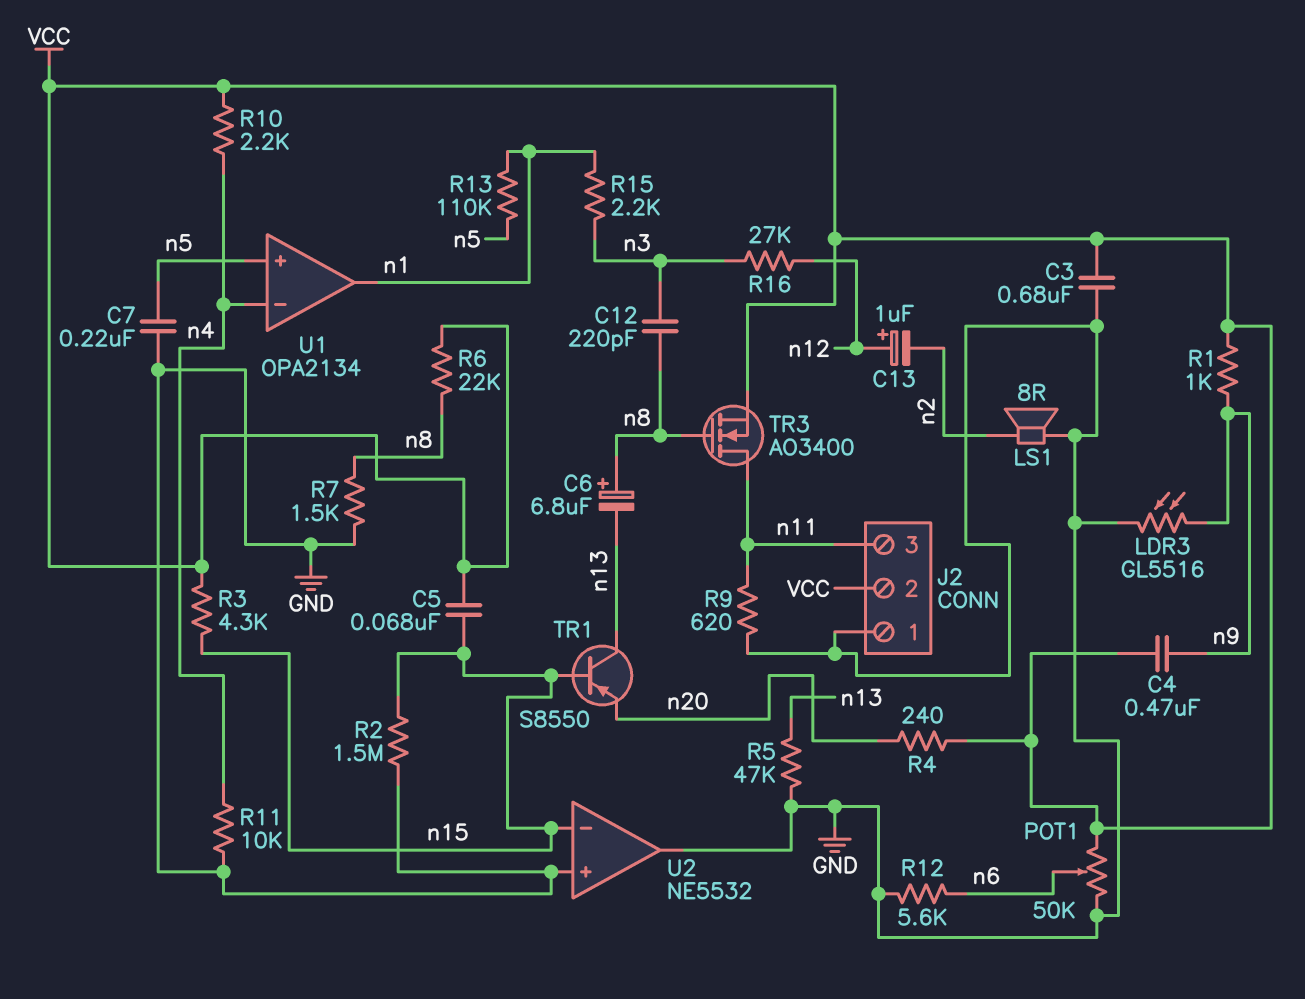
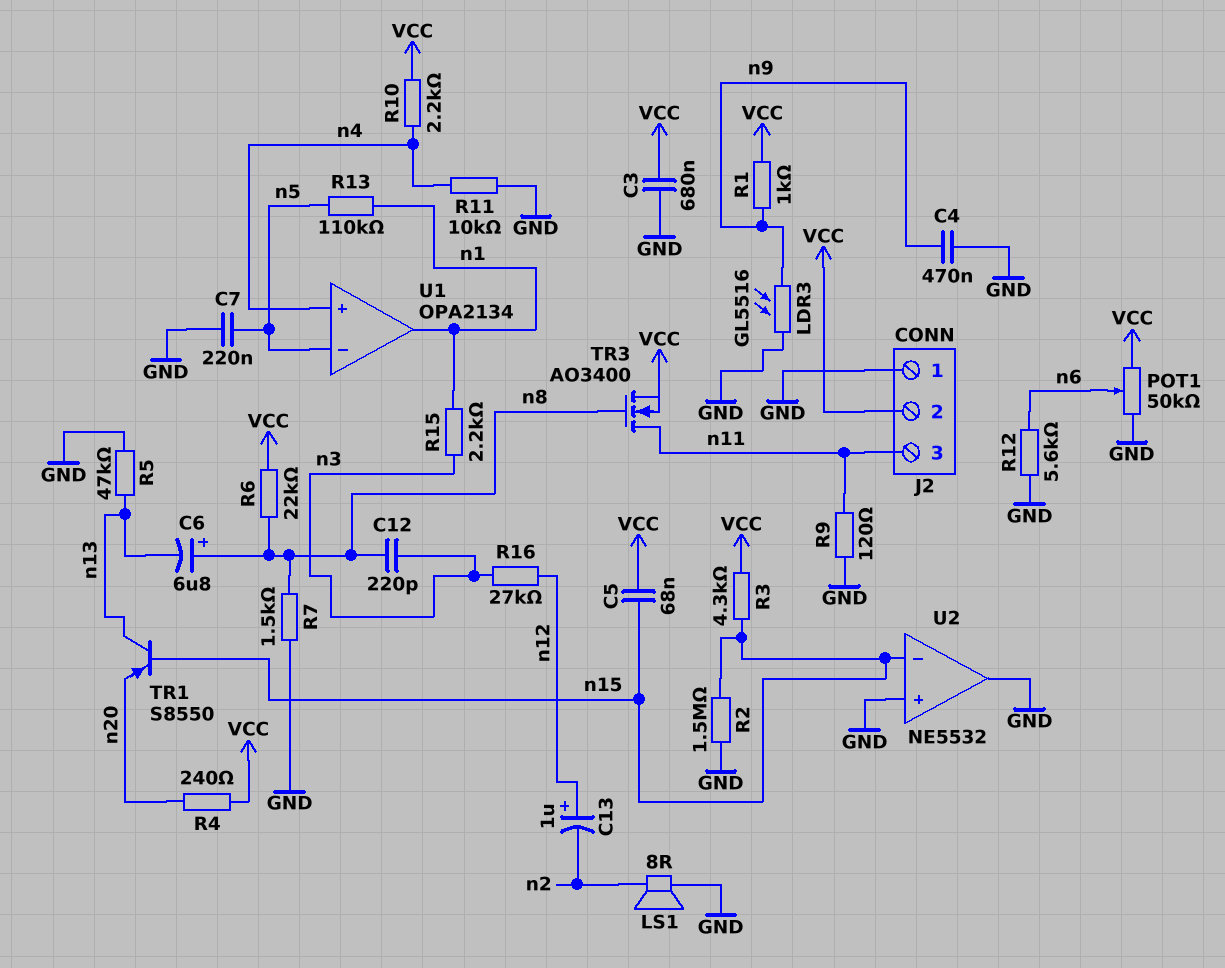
C4: 470nF (VCC, n9) -> 470nF (GND, n9)
R9: 620 (GND, n11) -> 120 (GND, n11)
U1 pin in+: n5 -> n4
U1 pin in-: n4 -> n5

